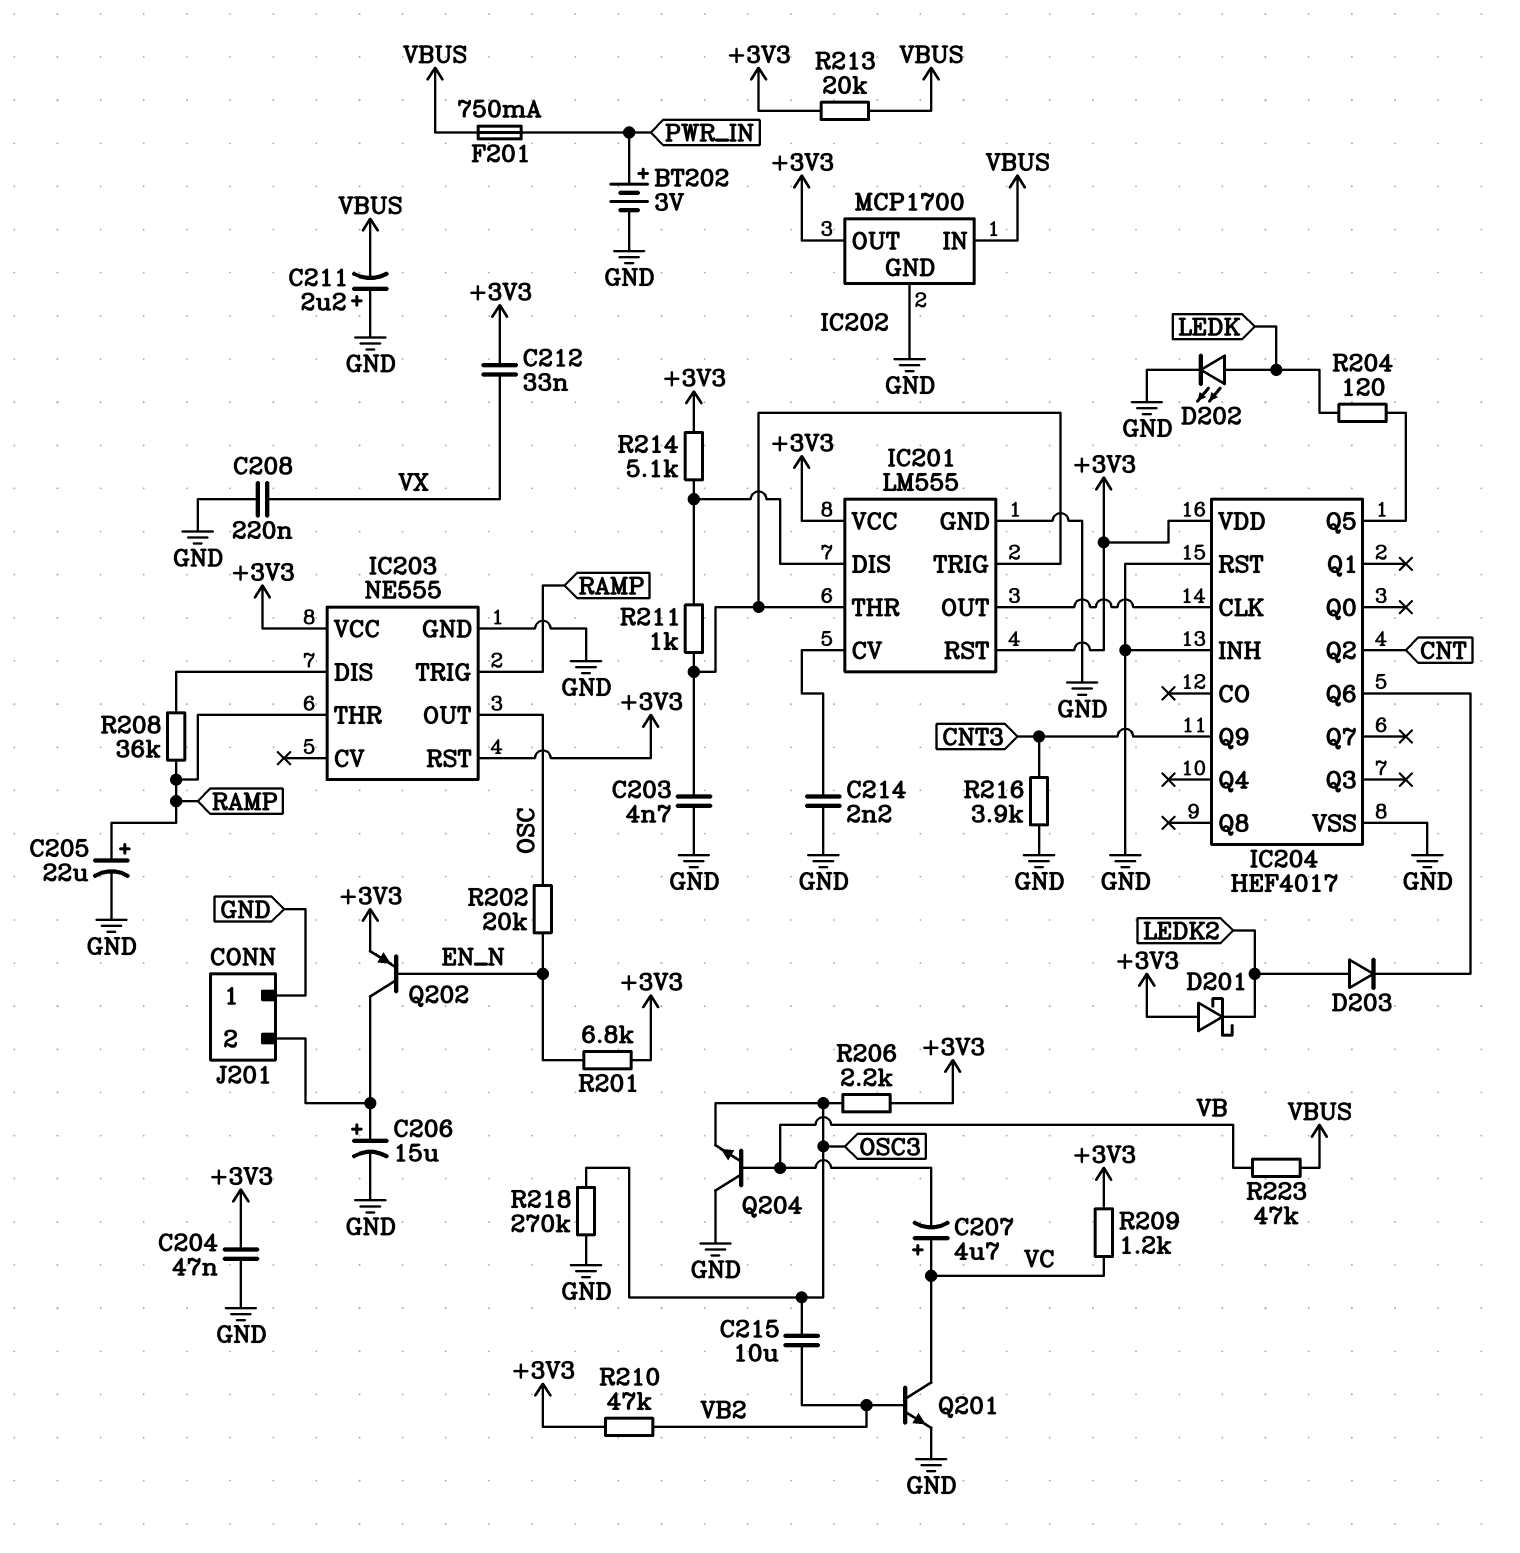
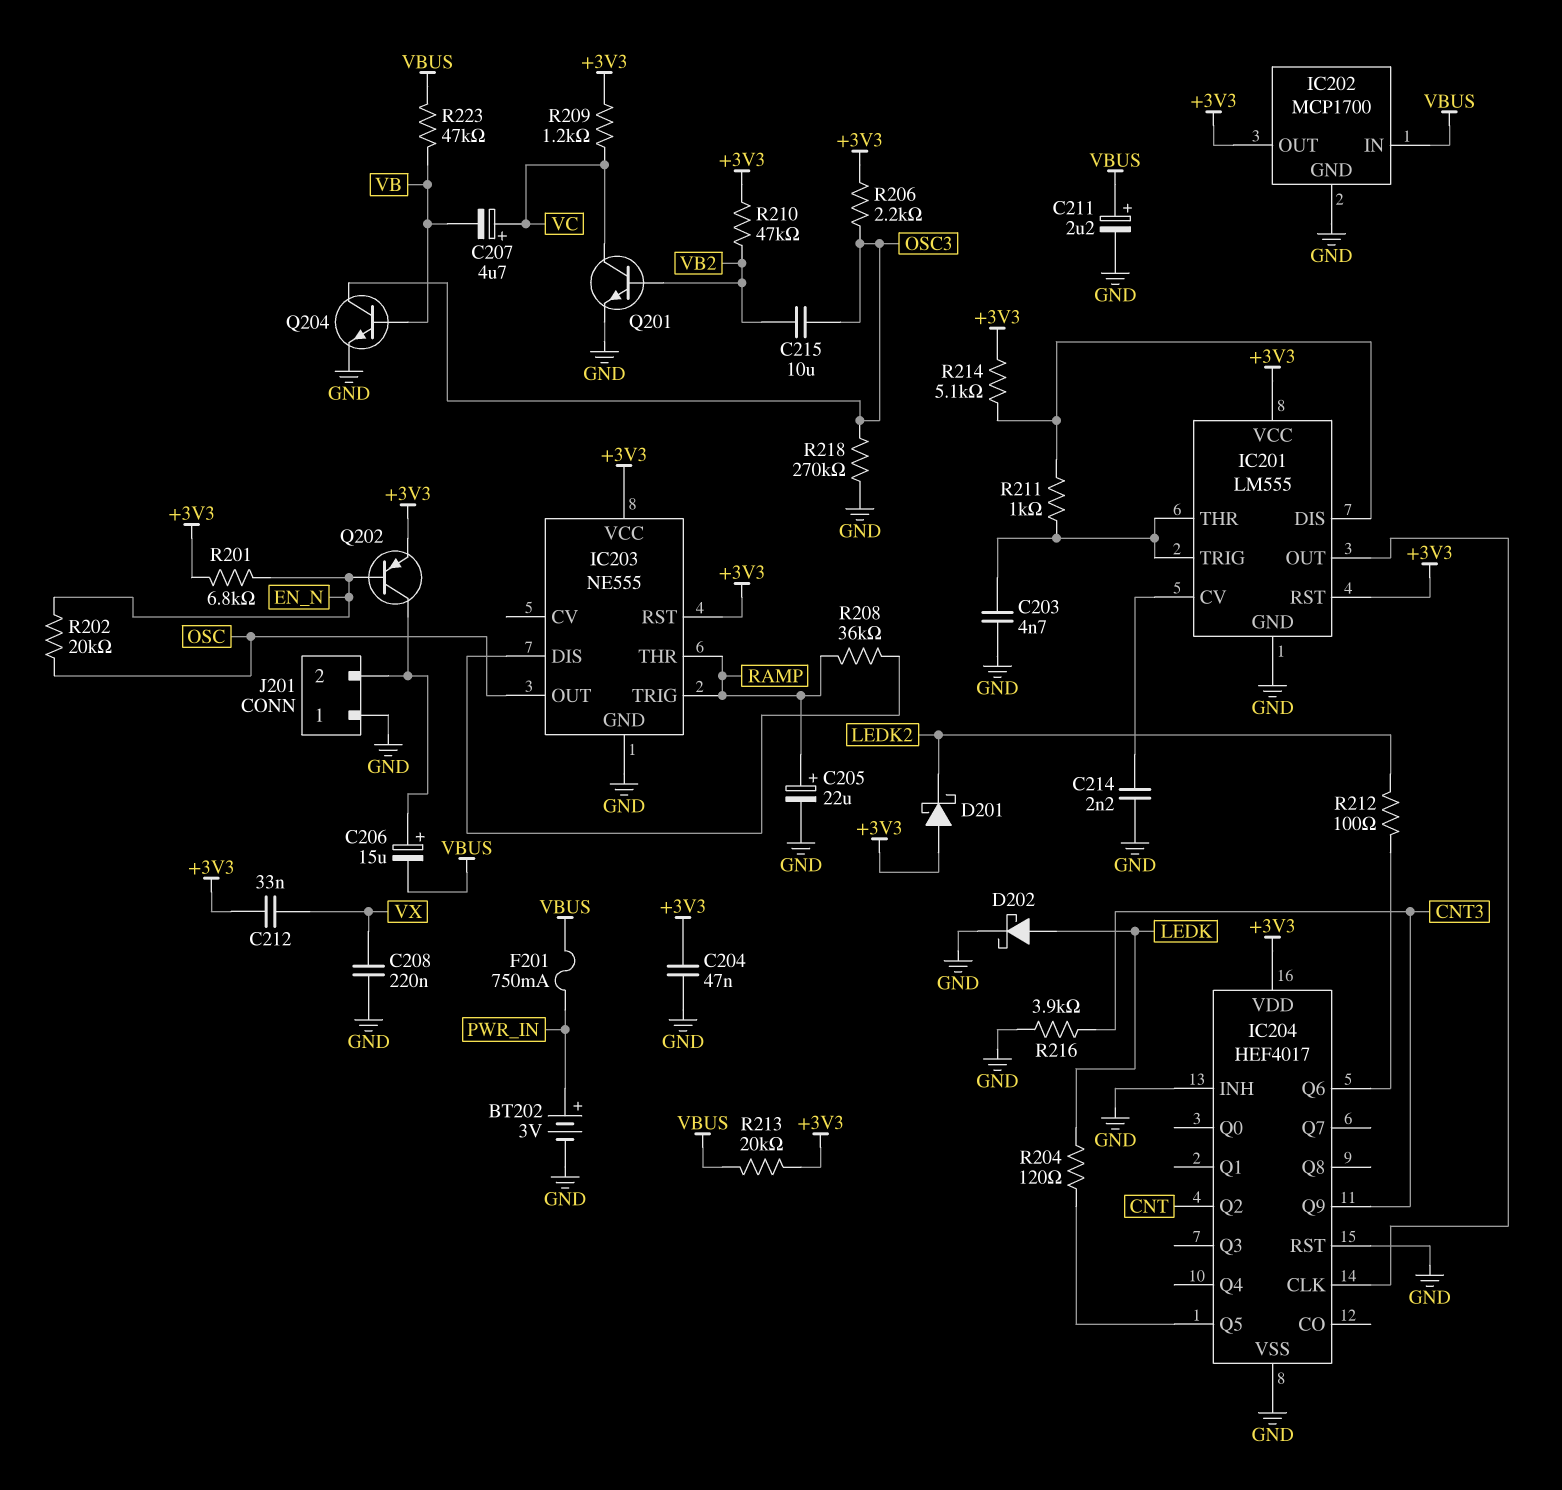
C206: 15uF (plus J201/2, minus GND) -> 15uF (plus J201/2, minus VBUS)
C211: 2.2uF (plus GND, minus VBUS) -> 2.2uF (plus VBUS, minus GND)
D202: LED (A LEDK, K GND) -> schottky (A LEDK, K GND)
D203: diode (A LEDK2, K IC204/Q6) -> none
Q204: NPN (B VB, C GND, E OSC3) -> NPN (B VB, C OSC3, E GND)
R212: none -> 100 (IC204/Q6, LEDK2)

